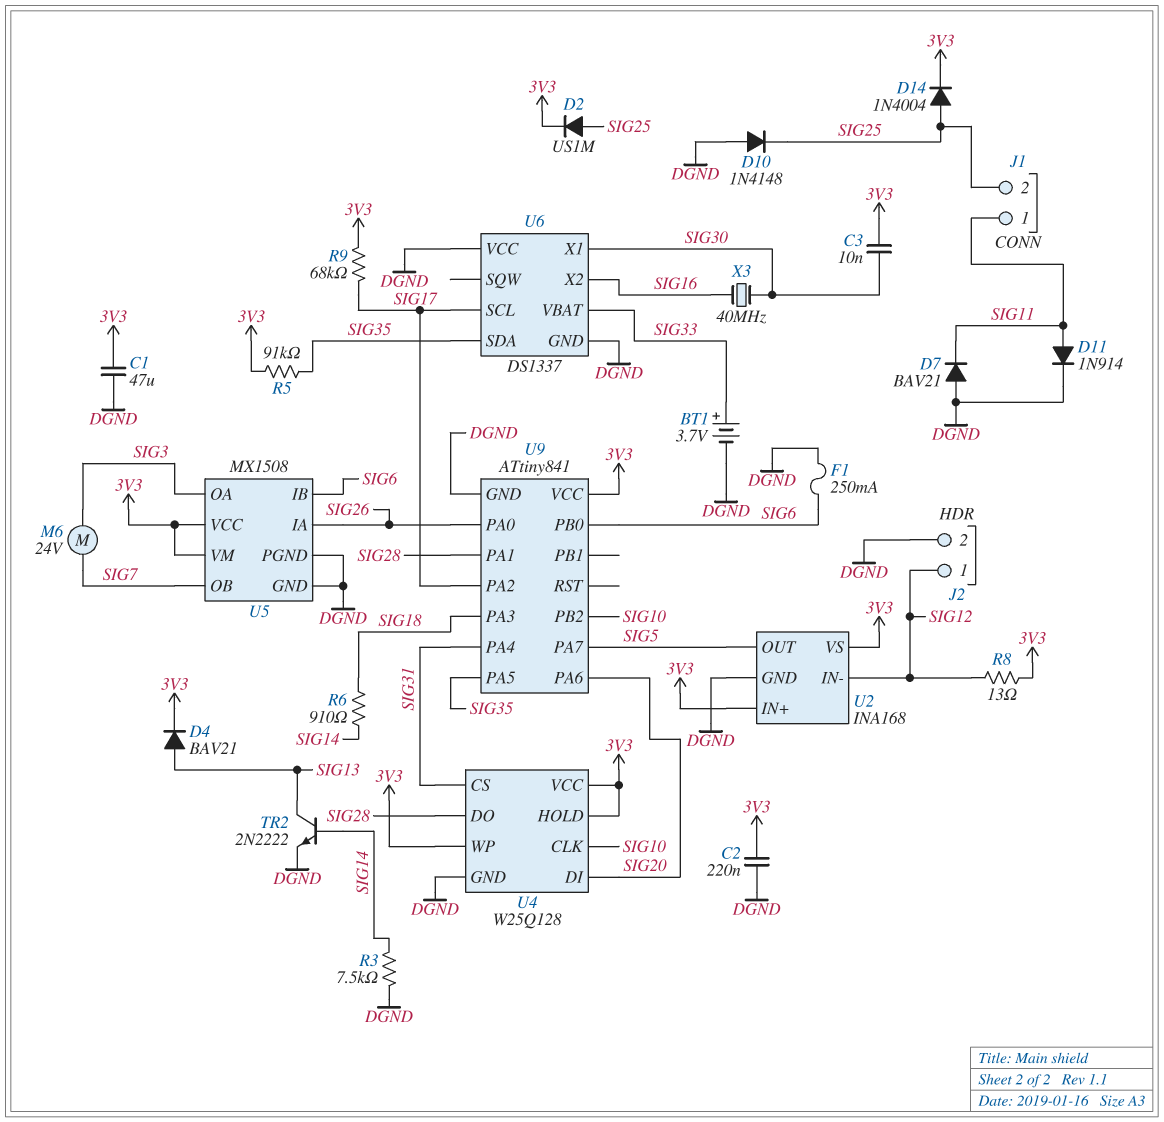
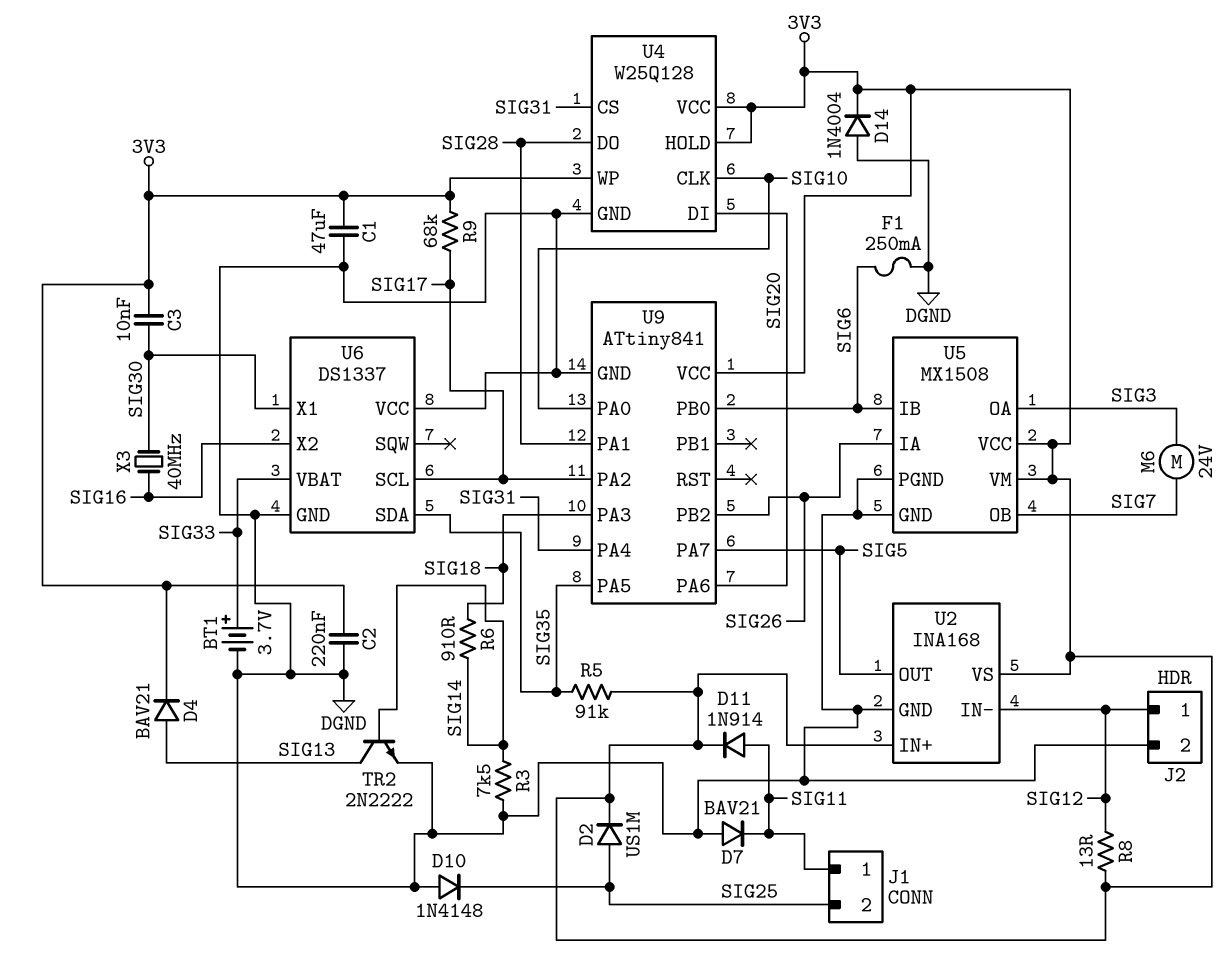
D11: diode 1N914 (A SIG11, K DGND) -> diode 1N914 (A SIG11, K 3V3)
D14: diode 1N4004 (A SIG25, K 3V3) -> diode 1N4004 (A DGND, K 3V3)
U9 pin PA0: SIG26 -> SIG10
U9 pin PB2: SIG10 -> SIG26

